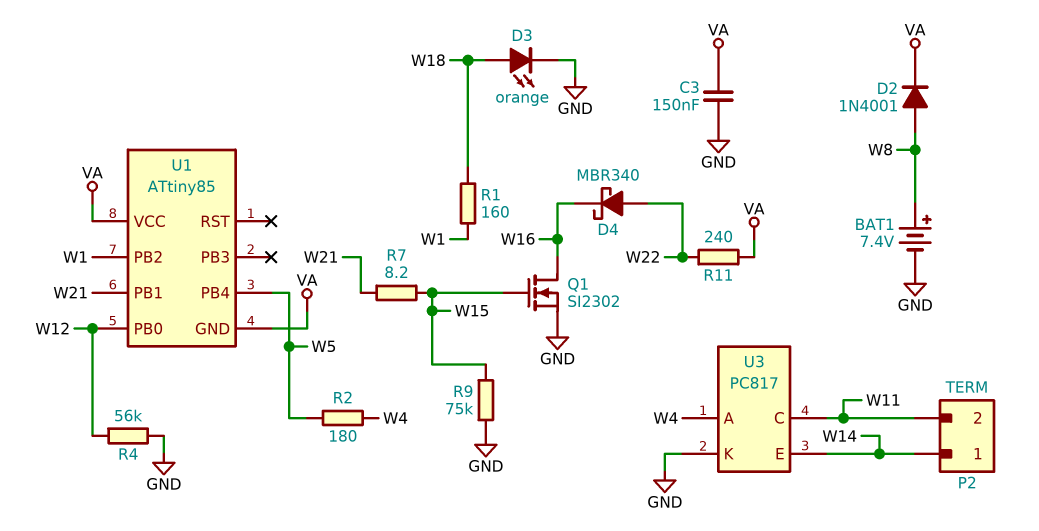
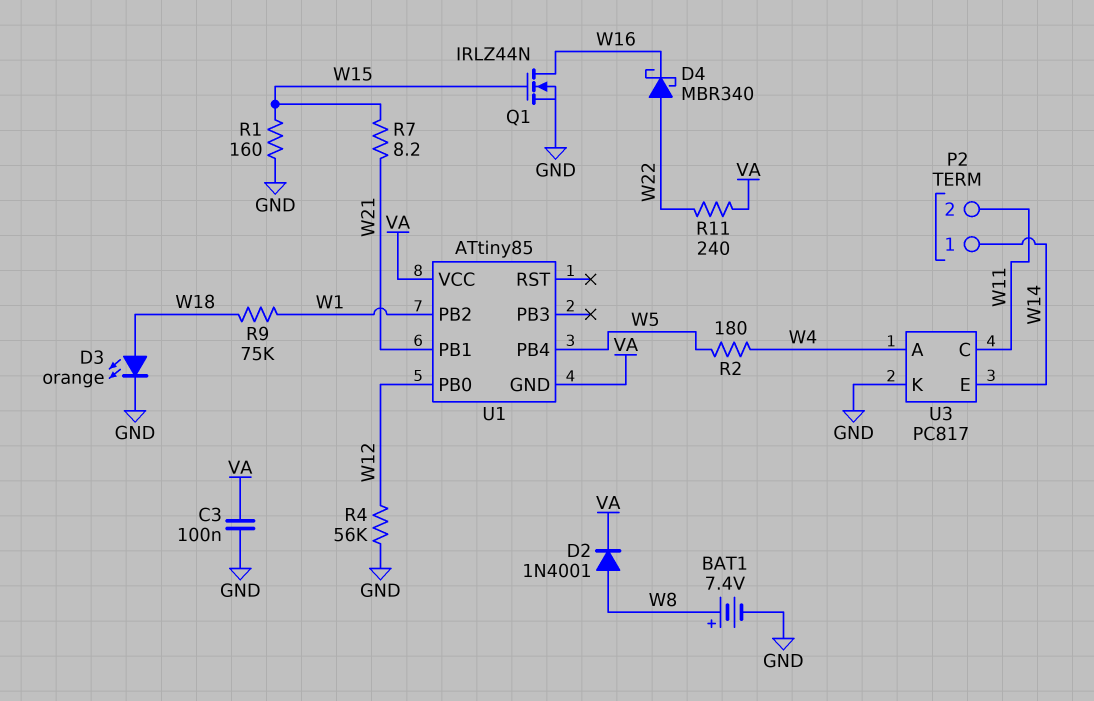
C3: 150nF (GND, VA) -> 100nF (GND, VA)
Q1: NMOS SI2302 (G W15, D W16, S GND) -> NMOS IRLZ44N (G W15, D W16, S GND)
R1: 160 (W1, W18) -> 160 (GND, W15)
R9: 75k (GND, W15) -> 75k (W1, W18)

